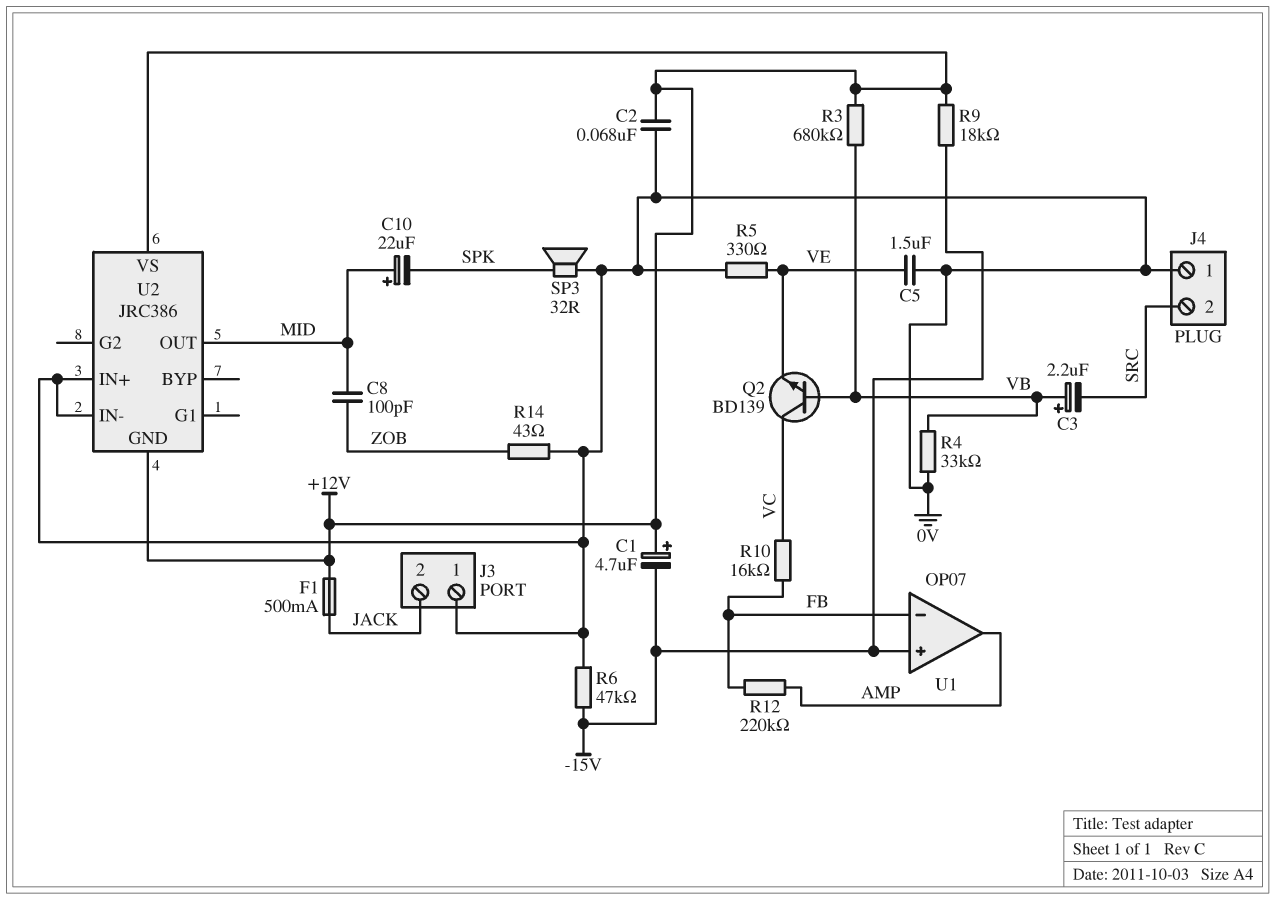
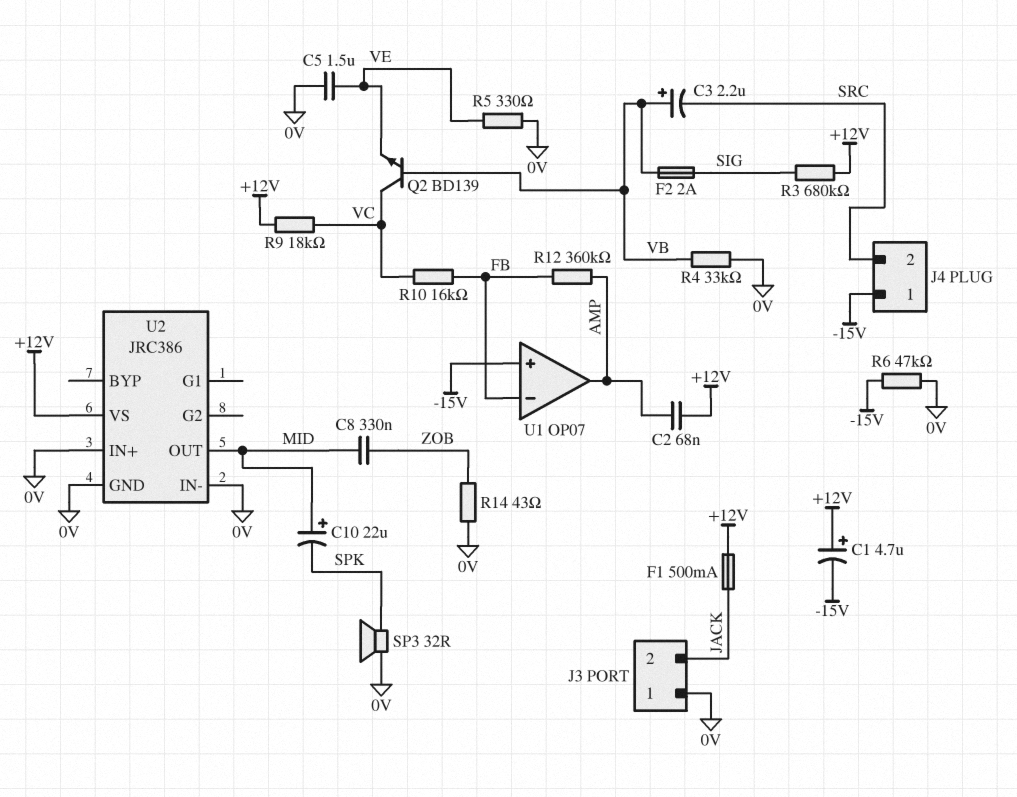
C2: 68nF (+12V, 0V) -> 68nF (+12V, AMP)
C8: 100pF (MID, ZOB) -> 330nF (MID, ZOB)
F2: none -> 2A (SIG, VB)
J4 pin 1: 0V -> -15V
R3: 680k (+12V, VB) -> 680k (+12V, SIG)
R9: 18k (+12V, -15V) -> 18k (+12V, VC)
R12: 220k (AMP, FB) -> 360k (AMP, FB)
U2 pin GND: +12V -> 0V

